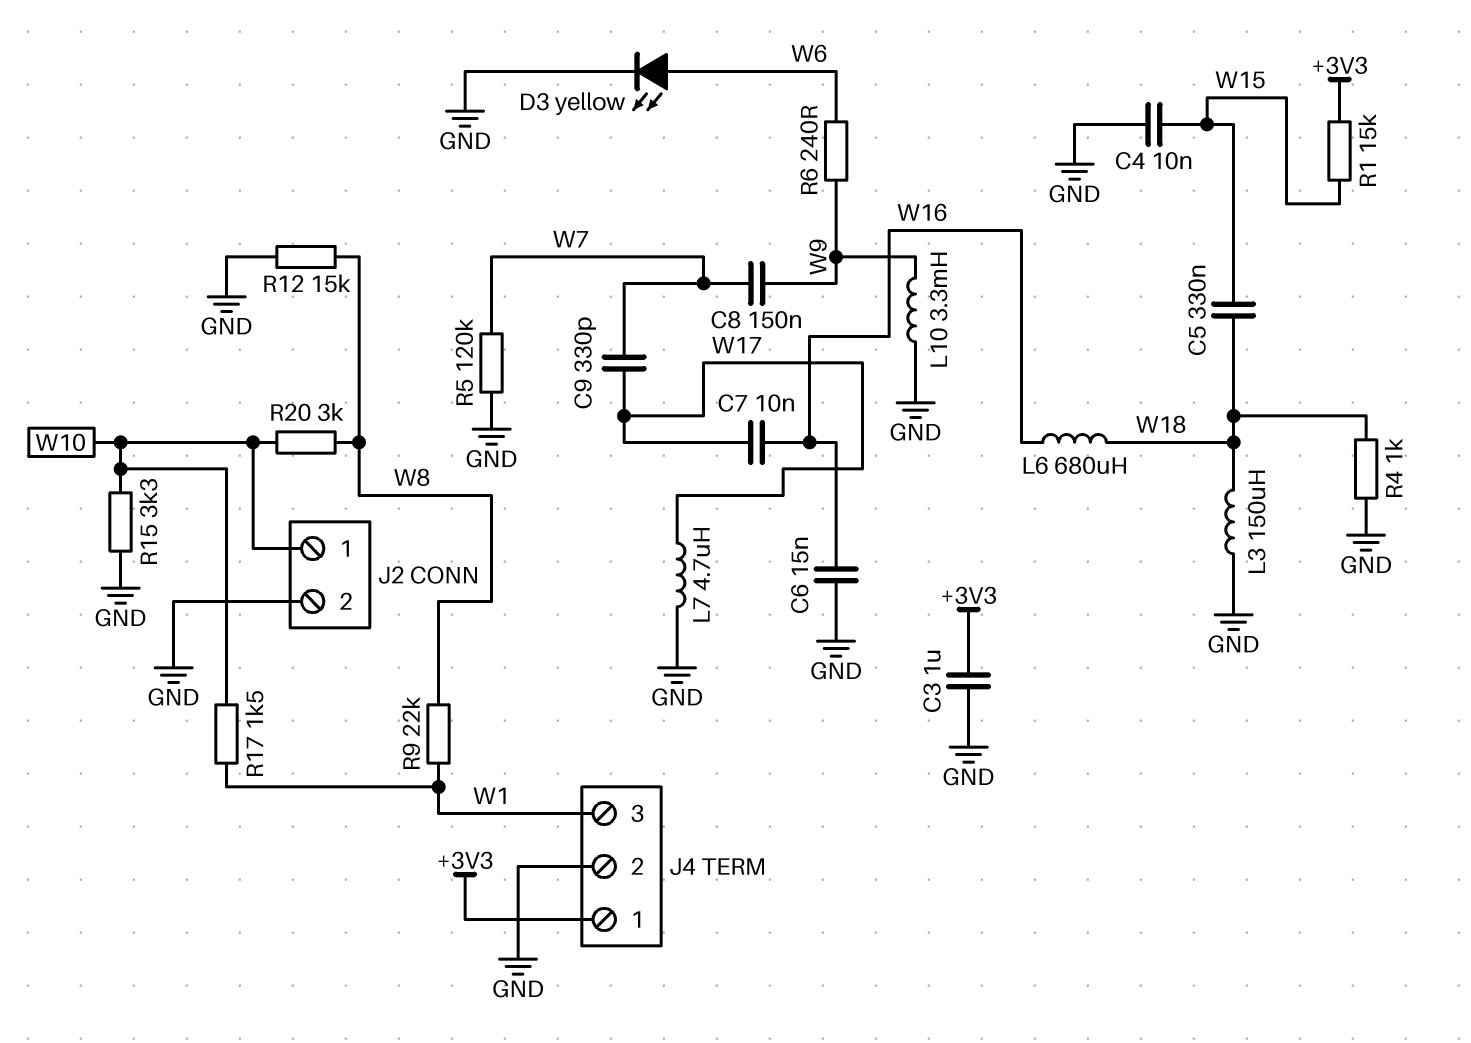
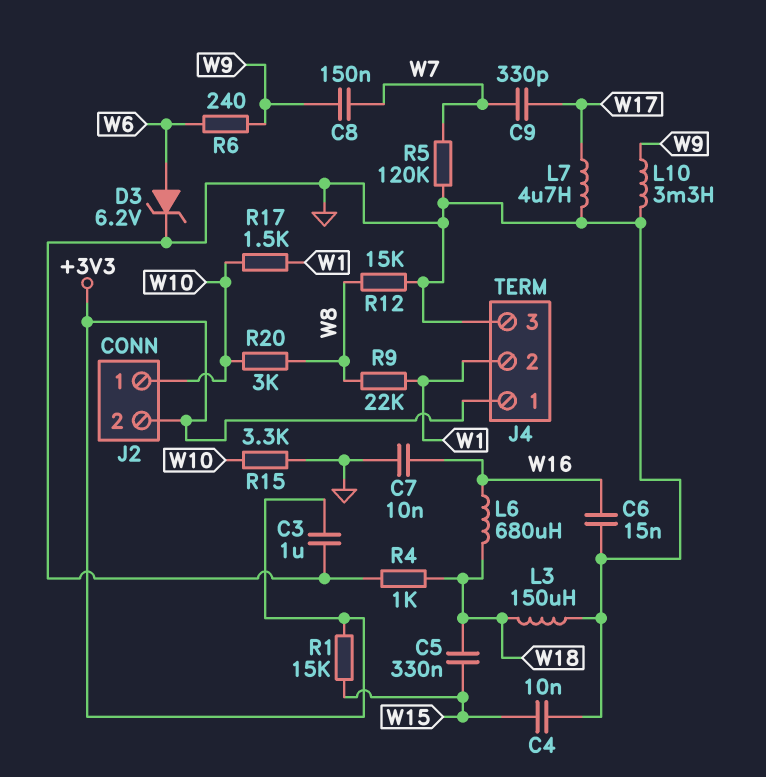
C7: 10nF (W16, W17) -> 10nF (GND, W16)
D3: LED yellow (A W6, K GND) -> zener 6.2V (A W6, K GND)
J2 pin 2: GND -> +3V3
J4 pin 2: GND -> W1
J4 pin 3: W1 -> GND

